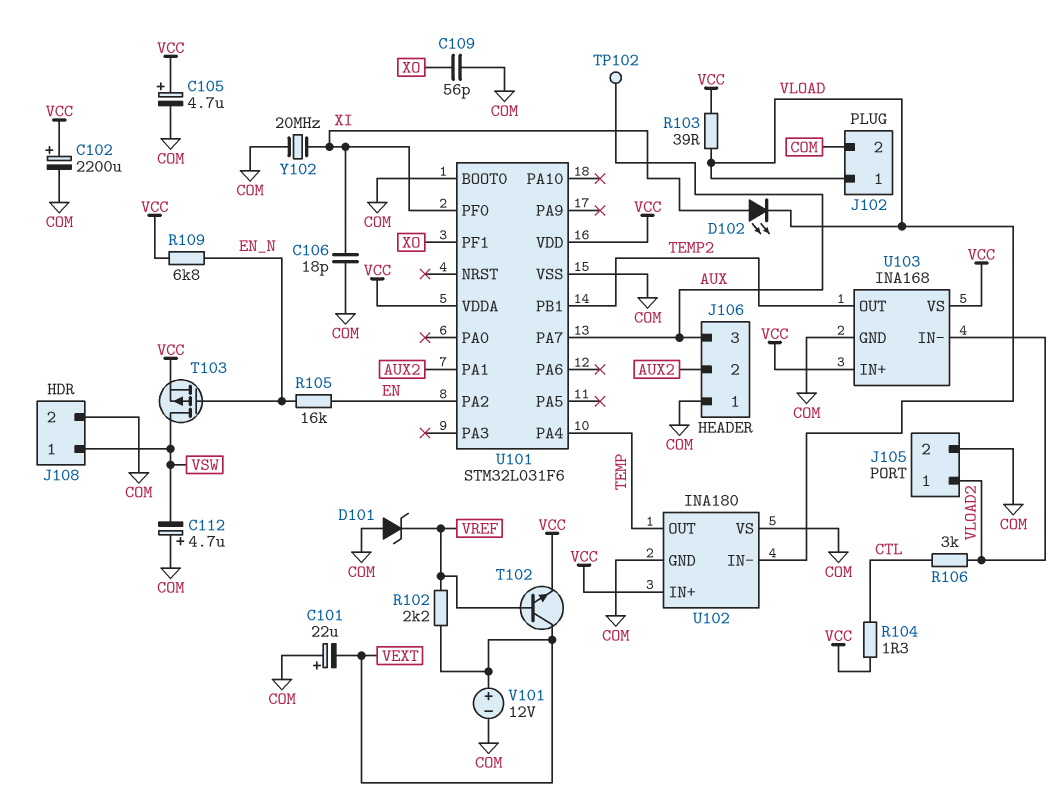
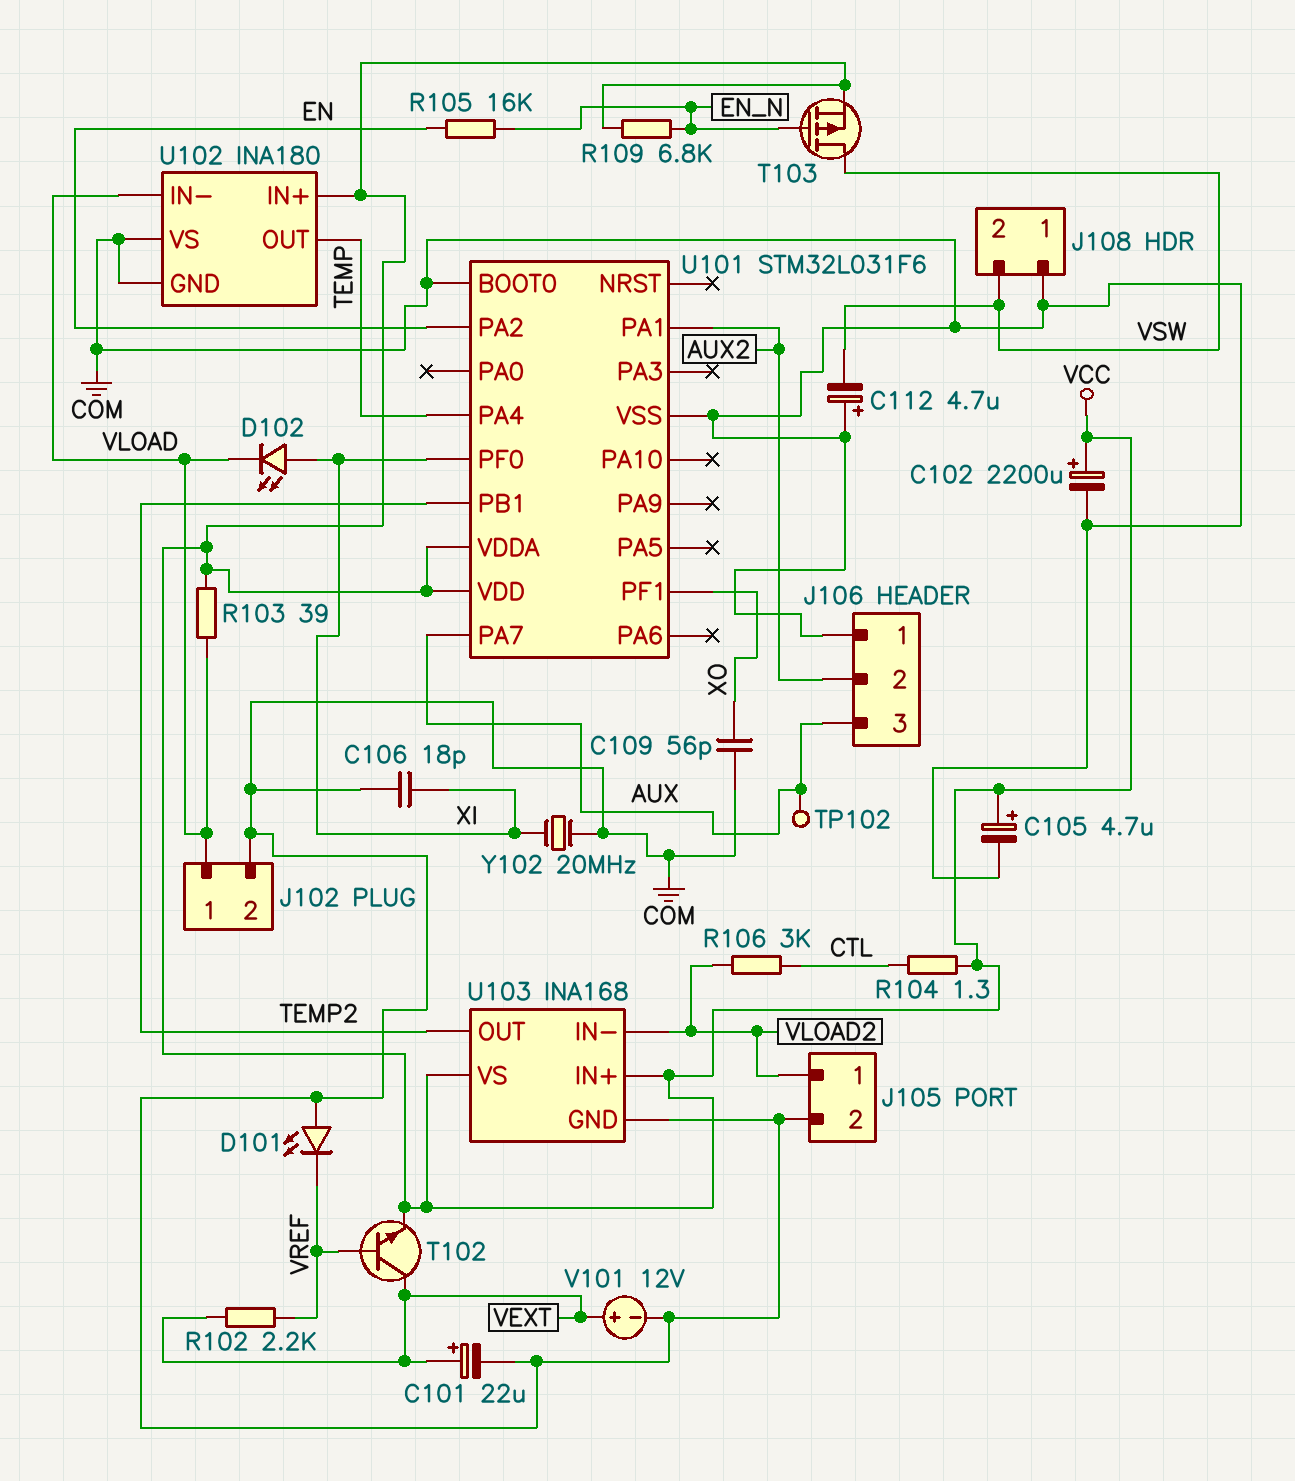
C101: 22uF (plus COM, minus VEXT) -> 22uF (plus VEXT, minus COM)
D101: zener (A COM, K VREF) -> LED (A COM, K VREF)
J108 pin 1: VSW -> COM
J108 pin 2: COM -> VSW

